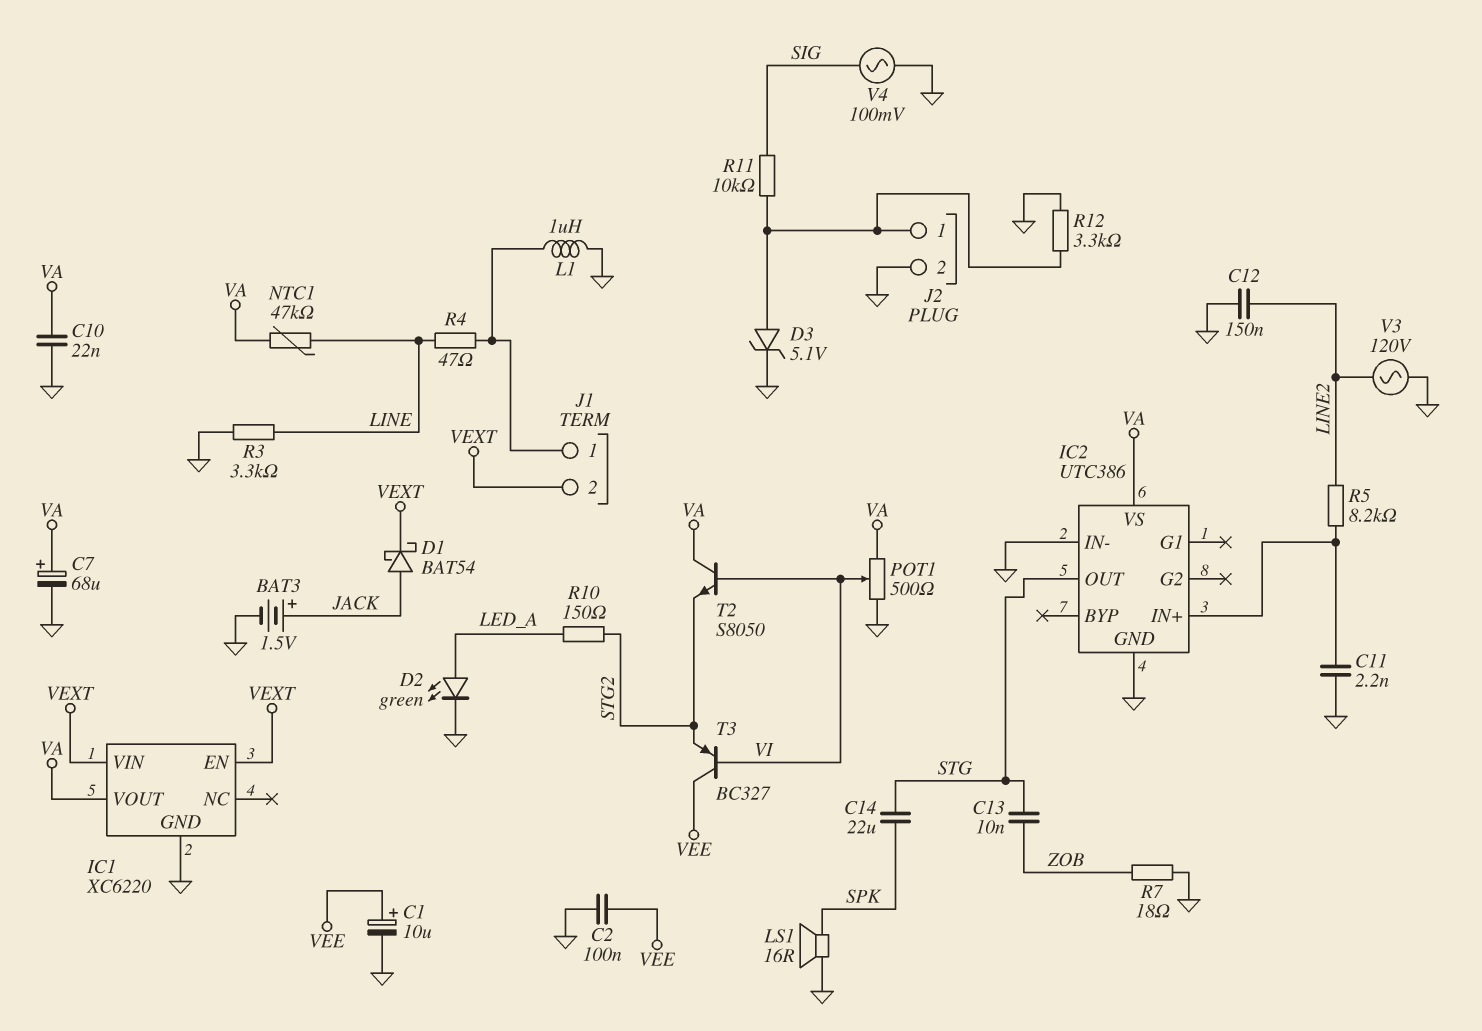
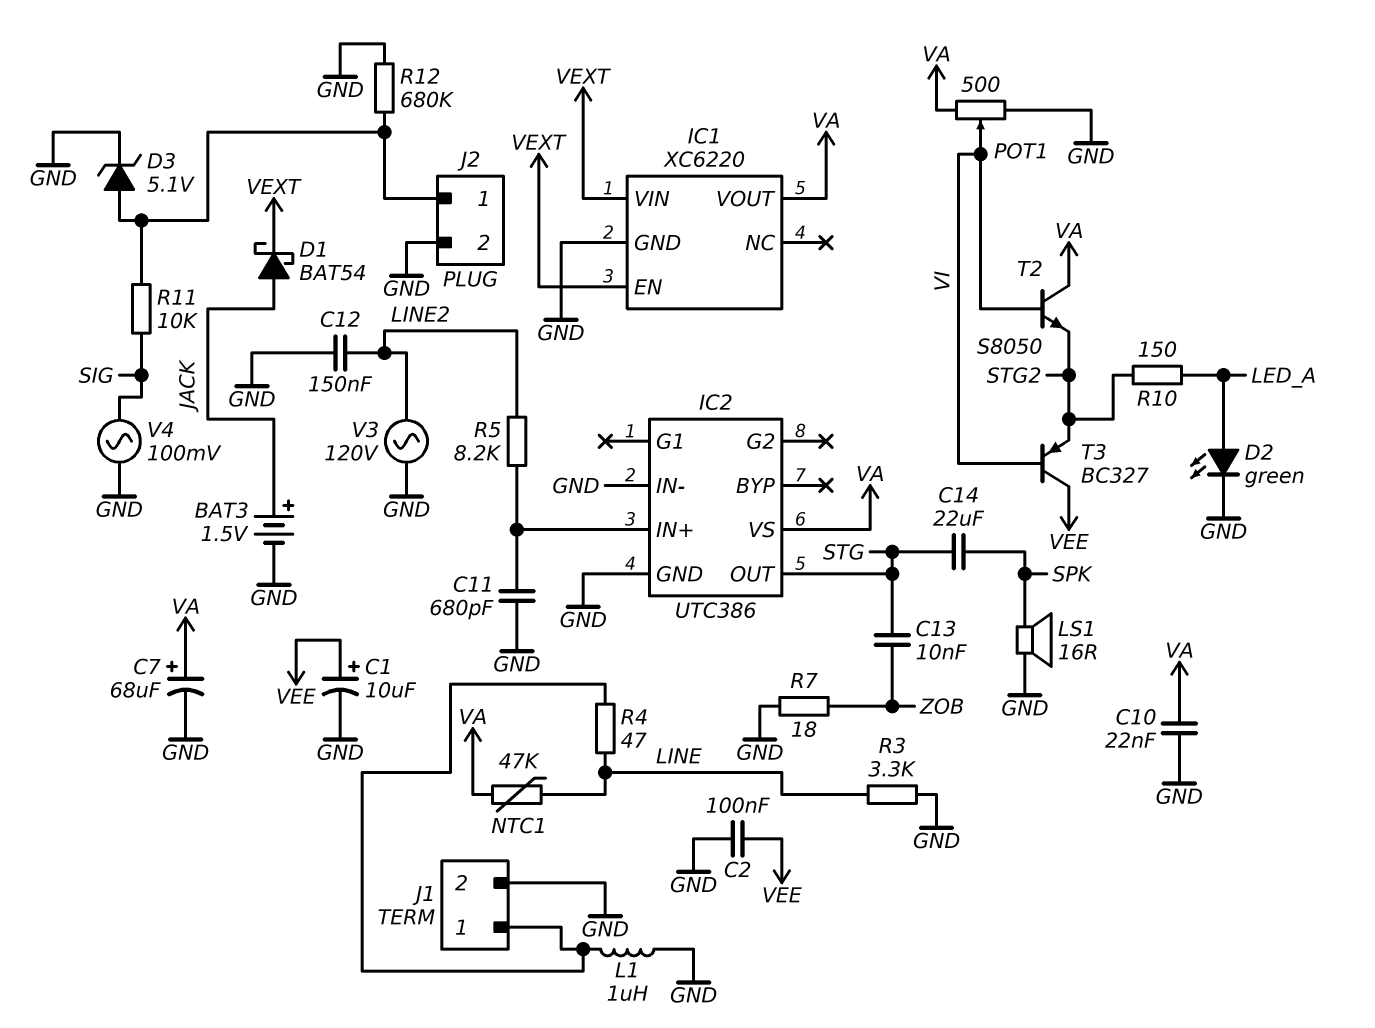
C11: 2.2nF (GND, IC2/IN+) -> 680pF (GND, IC2/IN+)
J1 pin 2: VEXT -> GND
R12: 3.3k (GND, J2/1) -> 680k (GND, J2/1)

